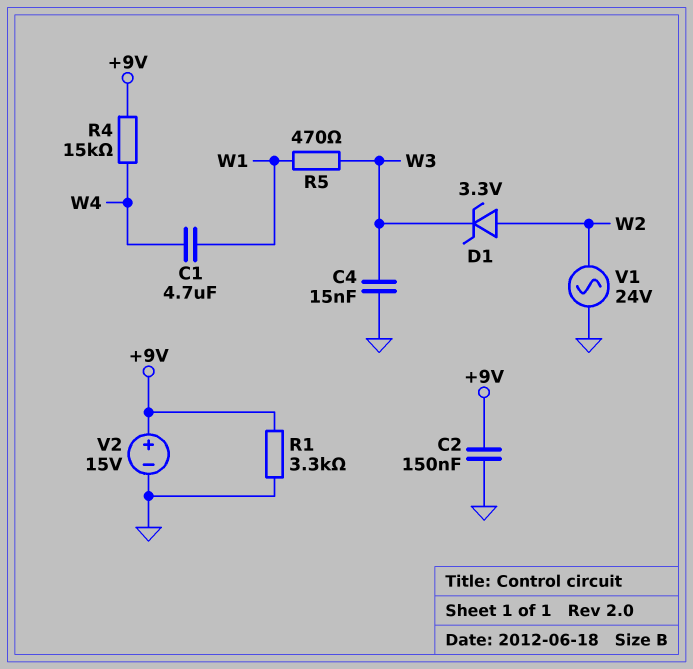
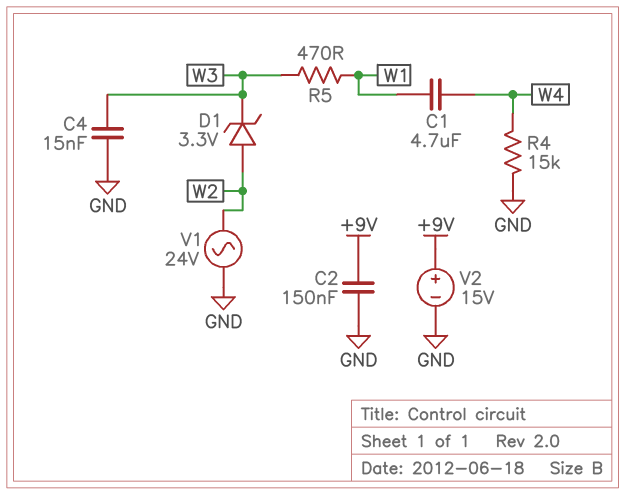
R1: 3.3k (+9V, GND) -> none
R4: 15k (+9V, W4) -> 15k (GND, W4)

